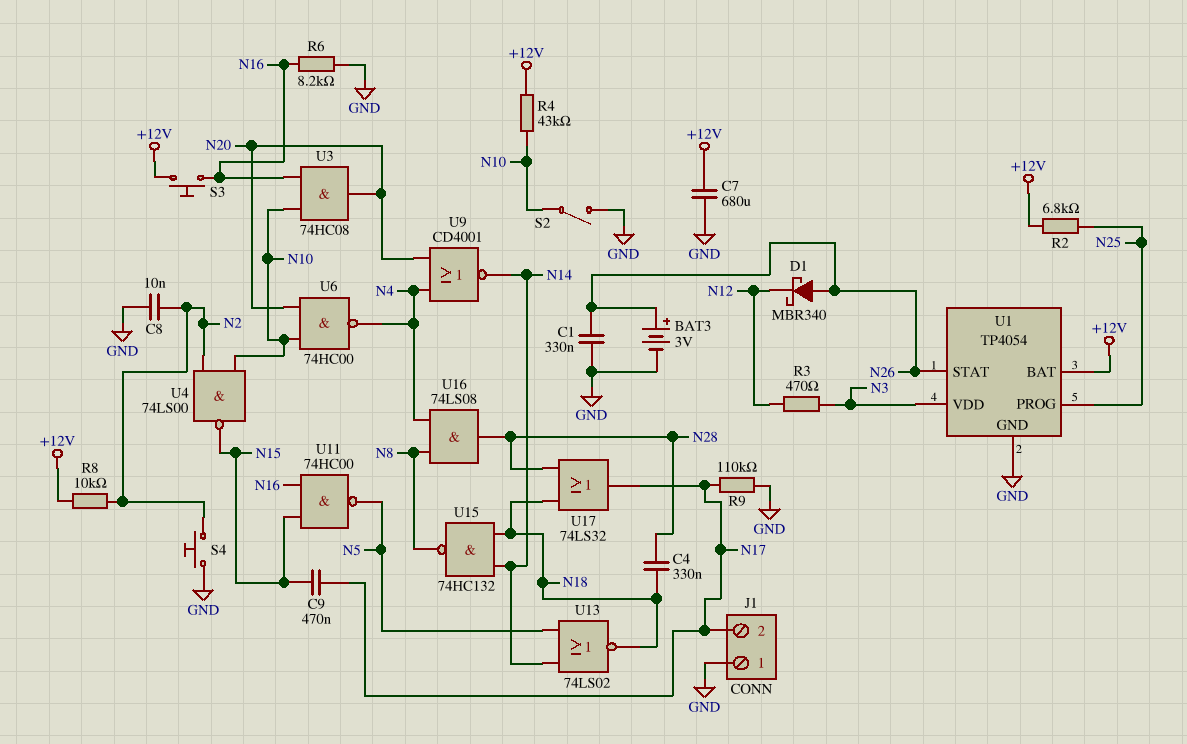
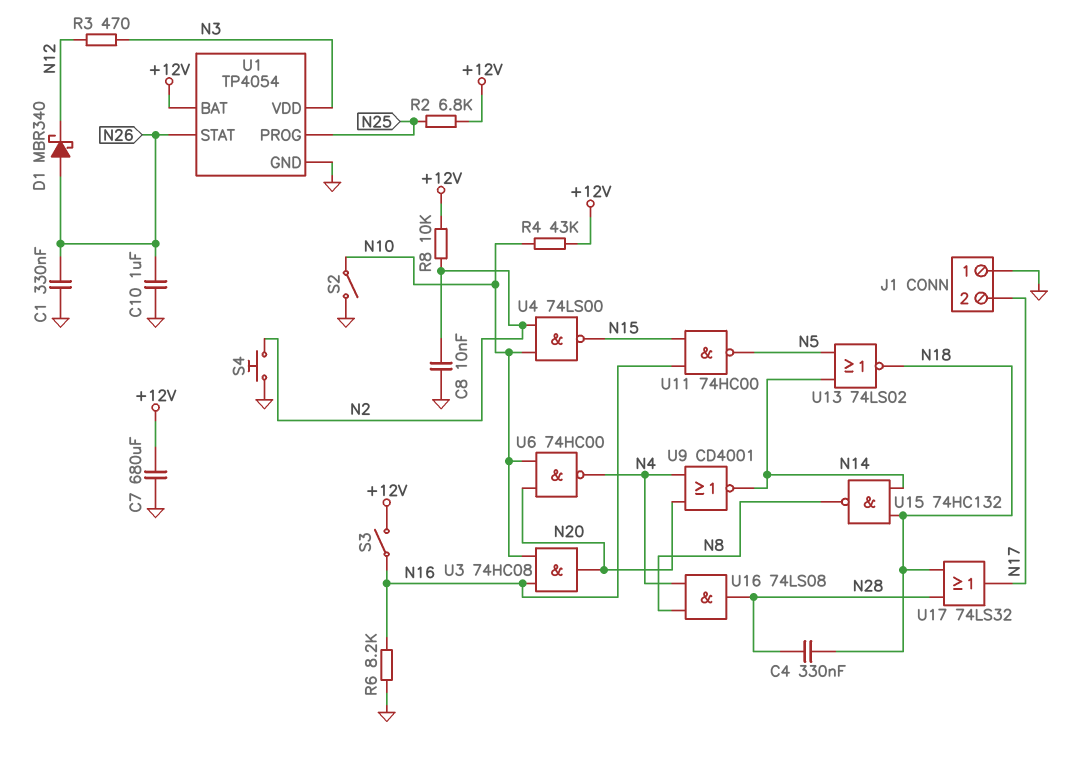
BAT3: 3V (plus N26, minus GND) -> none
C9: 470nF (N15, N17) -> none
C10: none -> 1uF (GND, N26)
R9: 110k (GND, N17) -> none
S3: button (+12V, N16) -> switch (+12V, N16)

